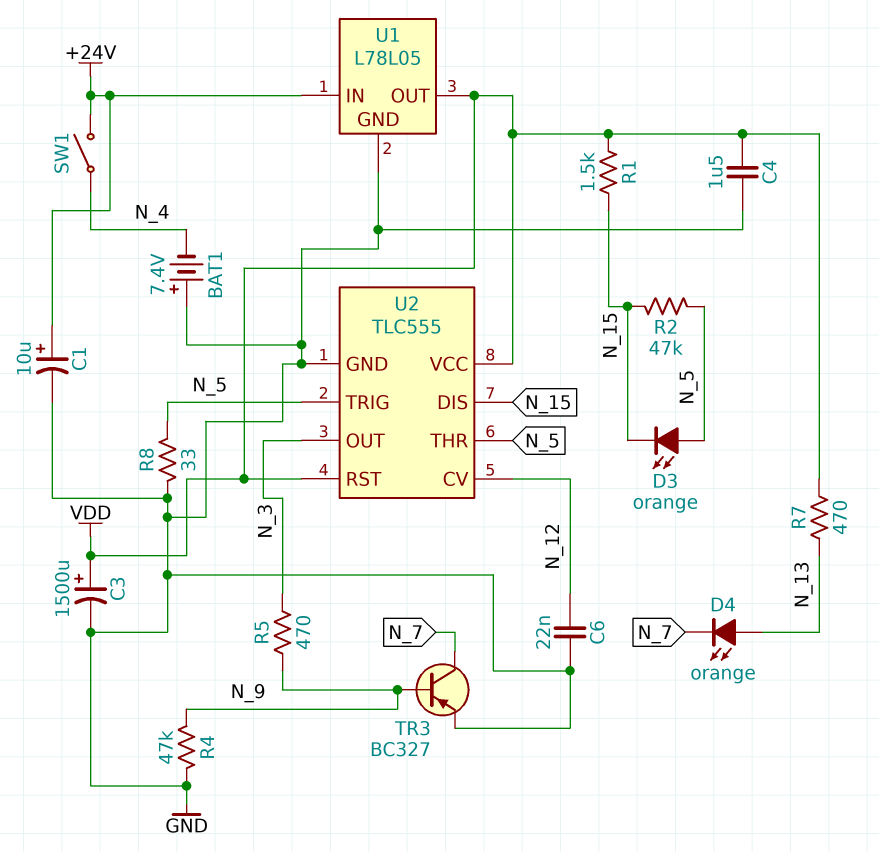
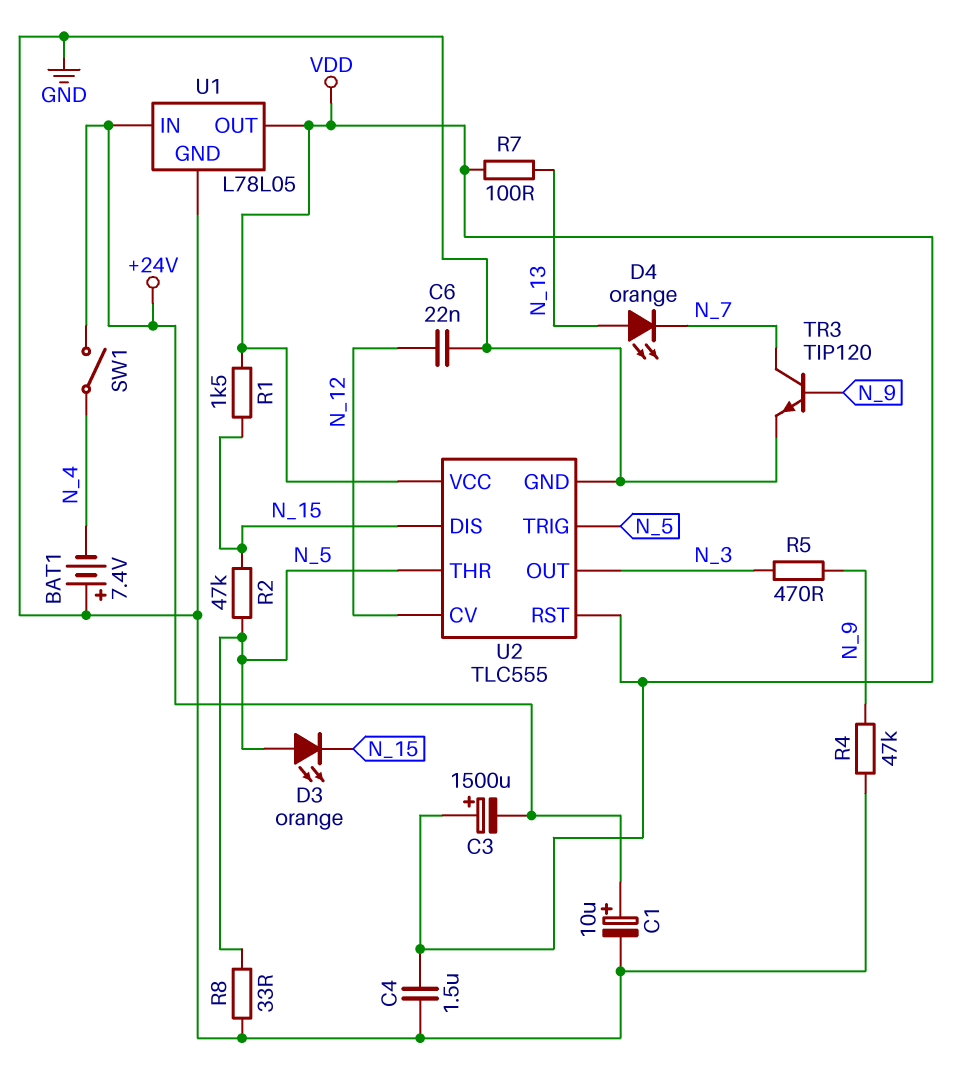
C3: 1500uF (plus VDD, minus GND) -> 1500uF (plus VDD, minus +24V)
R7: 470 (N_13, VDD) -> 100 (N_13, VDD)
TR3: PNP BC327 (B N_9, C N_7, E GND) -> NPN TIP120 (B N_9, C N_7, E GND)

